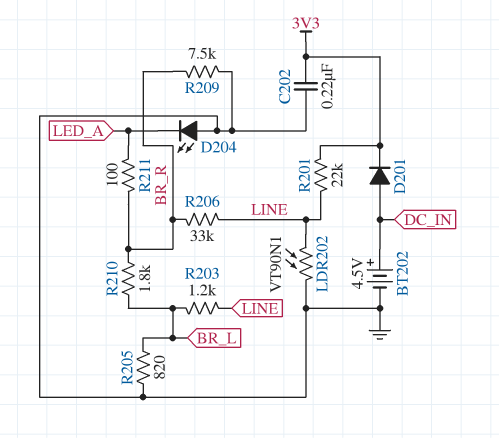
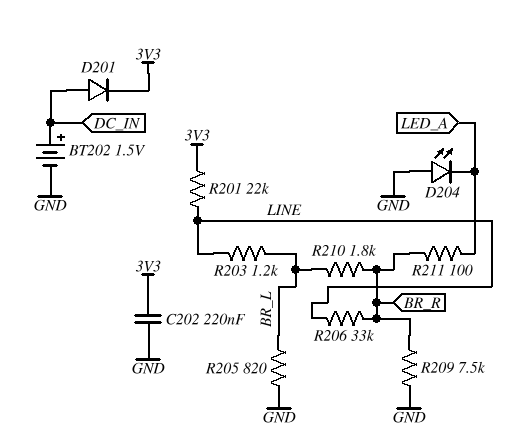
BT202: 4.5V (plus DC_IN, minus GND) -> 1.5V (plus DC_IN, minus GND)
LDR202: VT90N1 (GND, LINE) -> none

